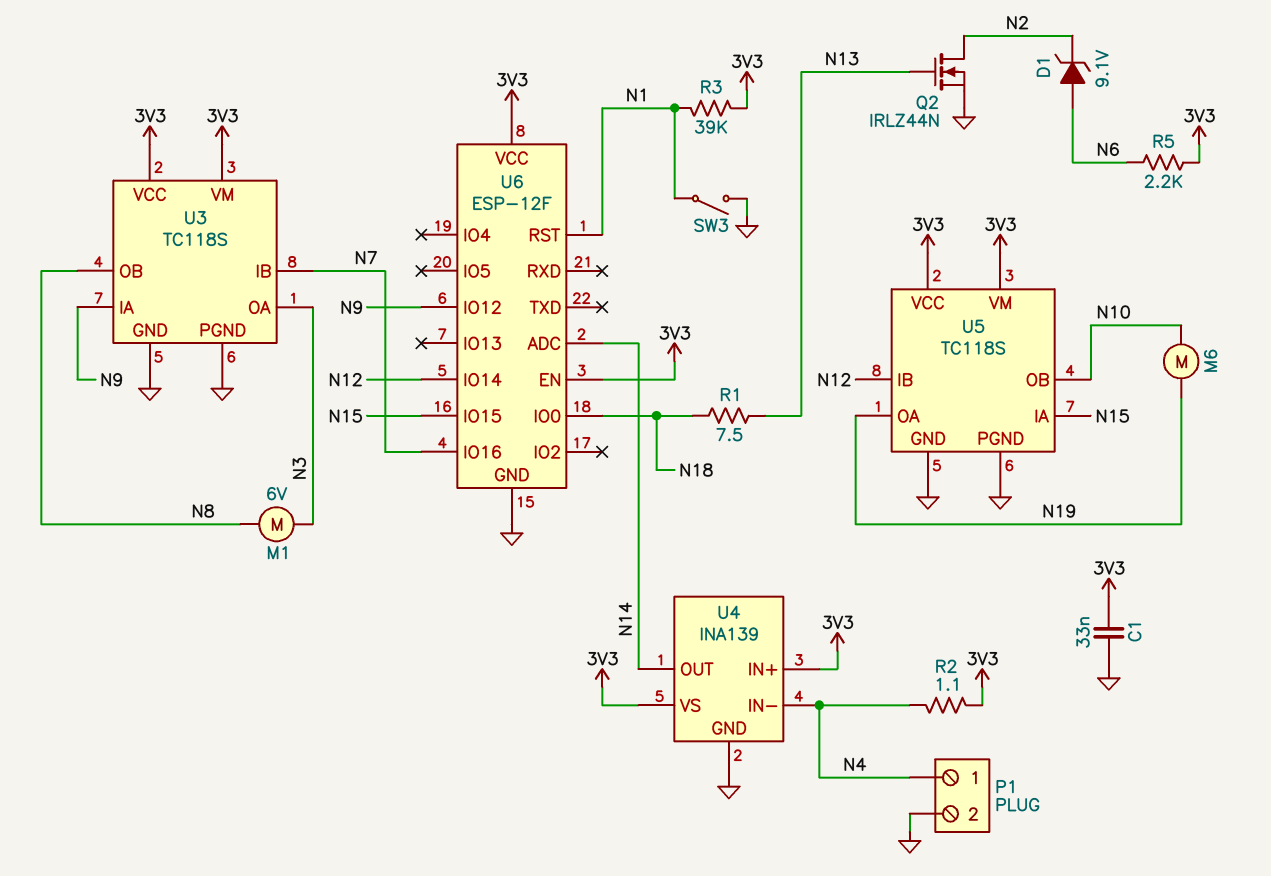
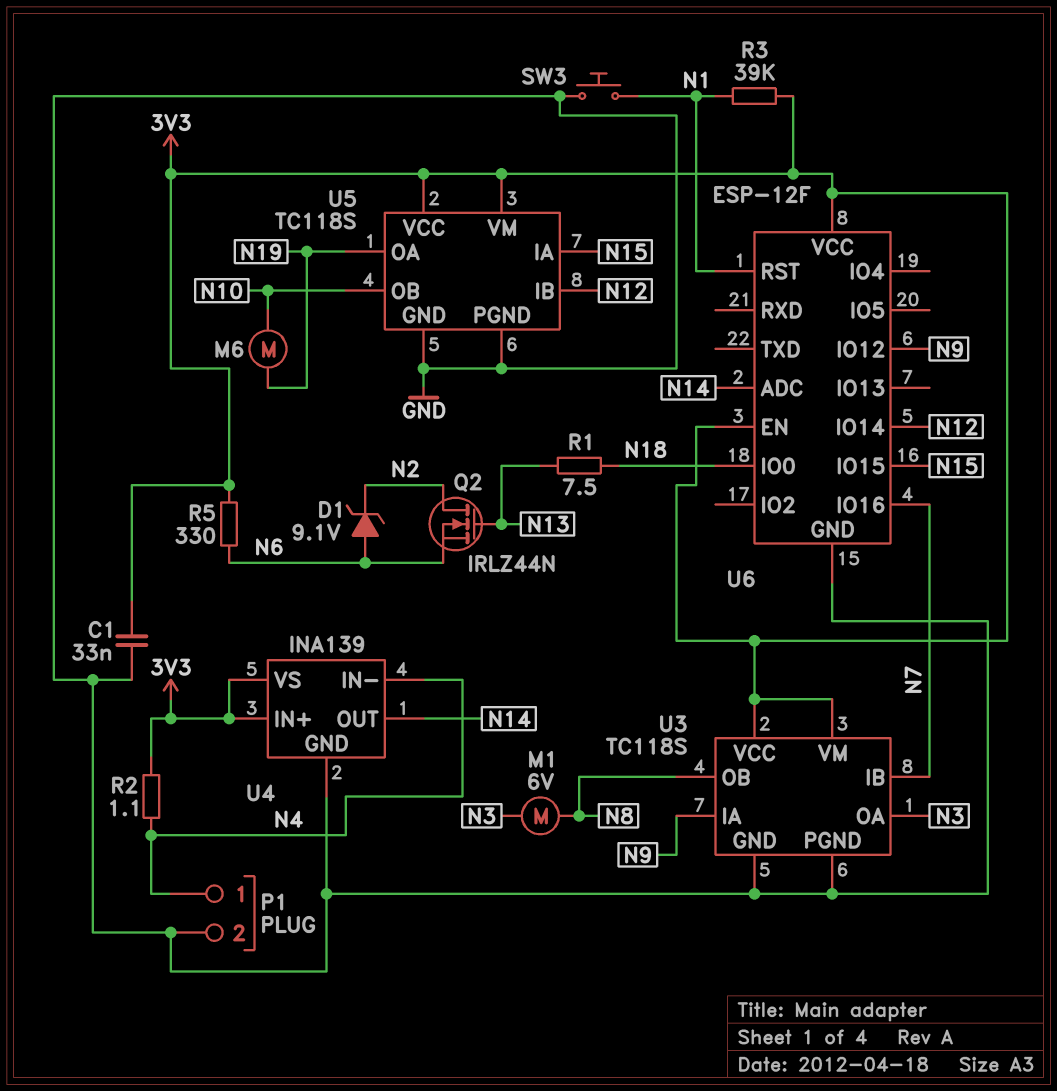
Q2: NMOS IRLZ44N (G N13, D N2, S GND) -> NMOS IRLZ44N (G N13, D N2, S N6)
R5: 2.2k (3V3, N6) -> 330 (3V3, N6)
SW3: switch (GND, N1) -> button (GND, N1)

